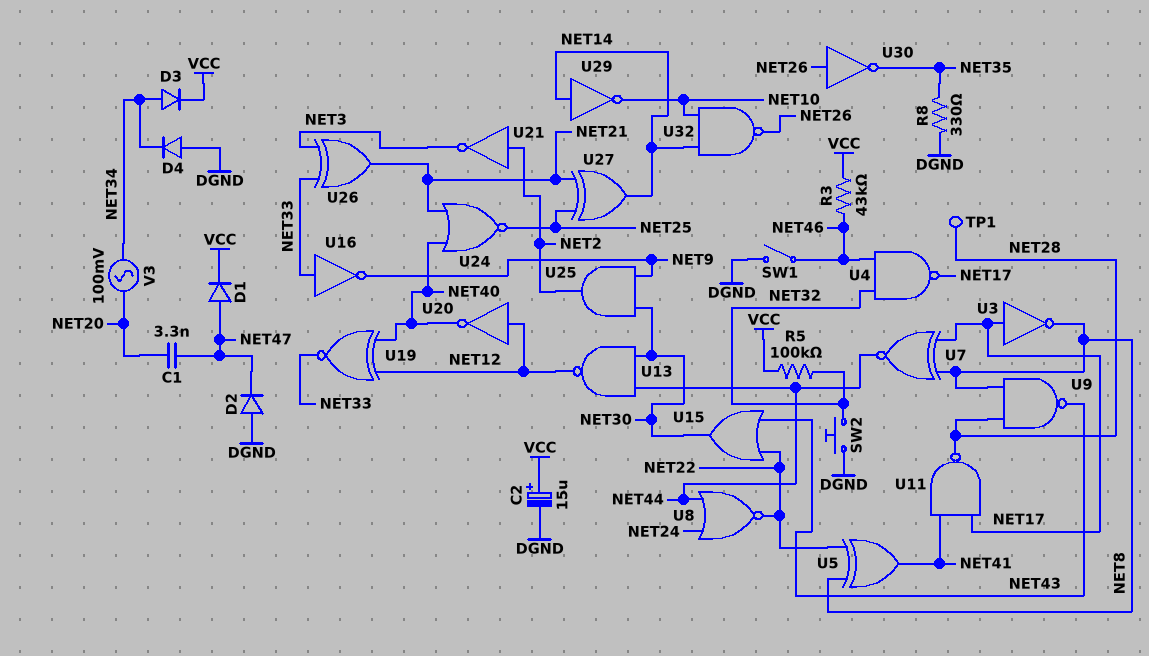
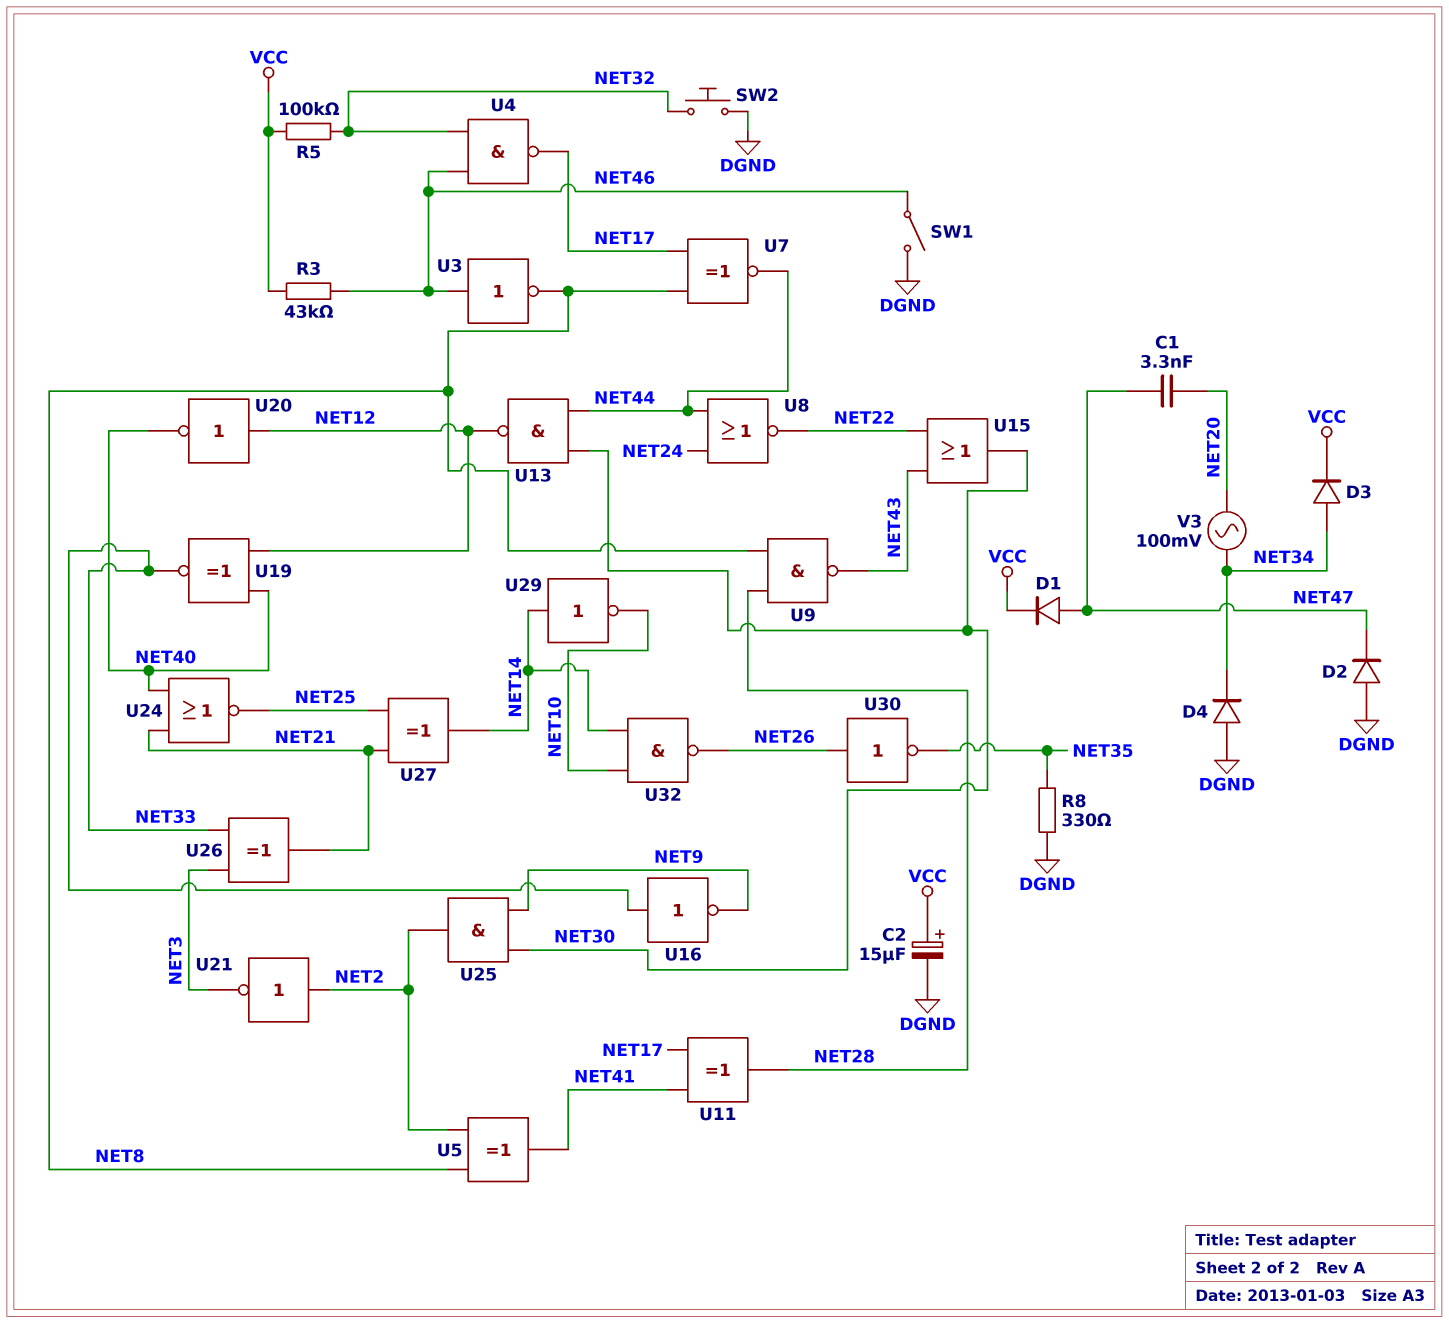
TP1: test point (NET28) -> none
U3: NOT (in NET17, out NET8) -> NOT (in NET46, out NET8)
U5: XOR (in NET8, in NET22, out NET41) -> XOR (in NET2, in NET8, out NET41)
U11: NAND (in NET17, in NET41, out NET28) -> XOR (in NET17, in NET41, out NET28)

